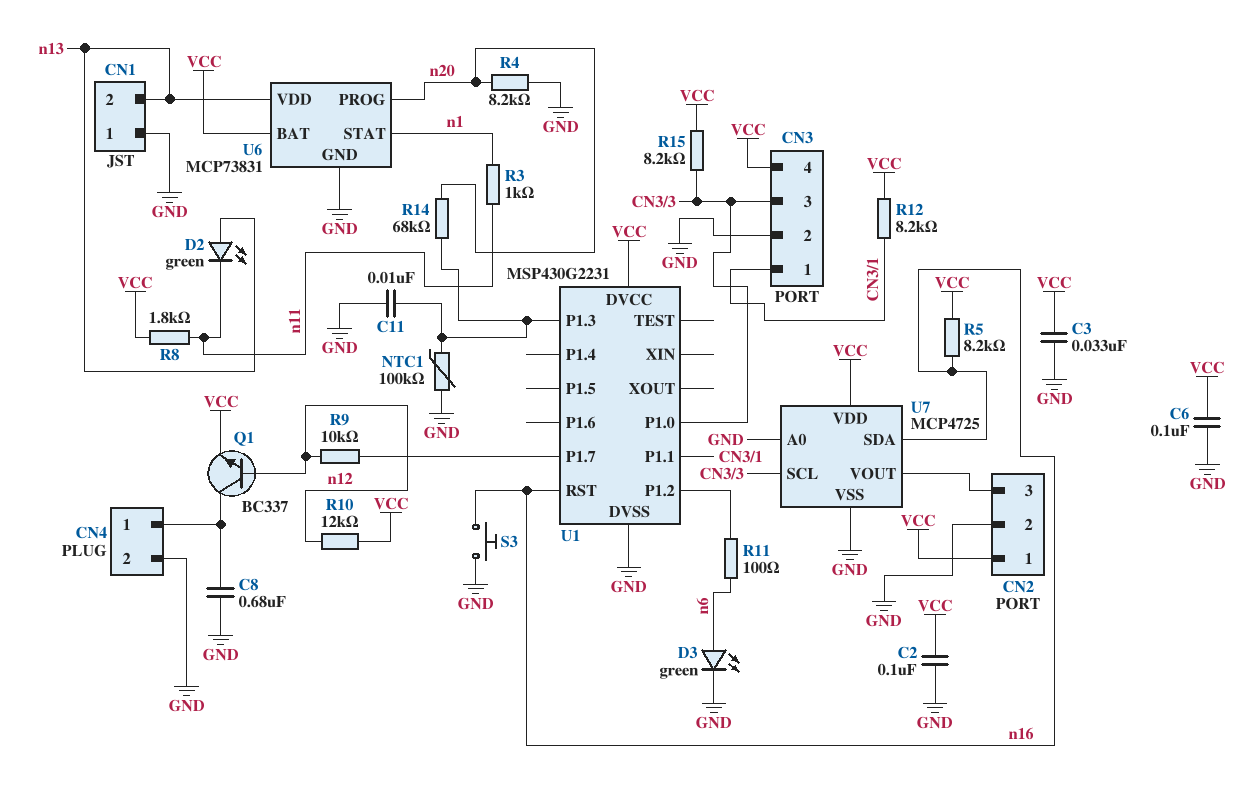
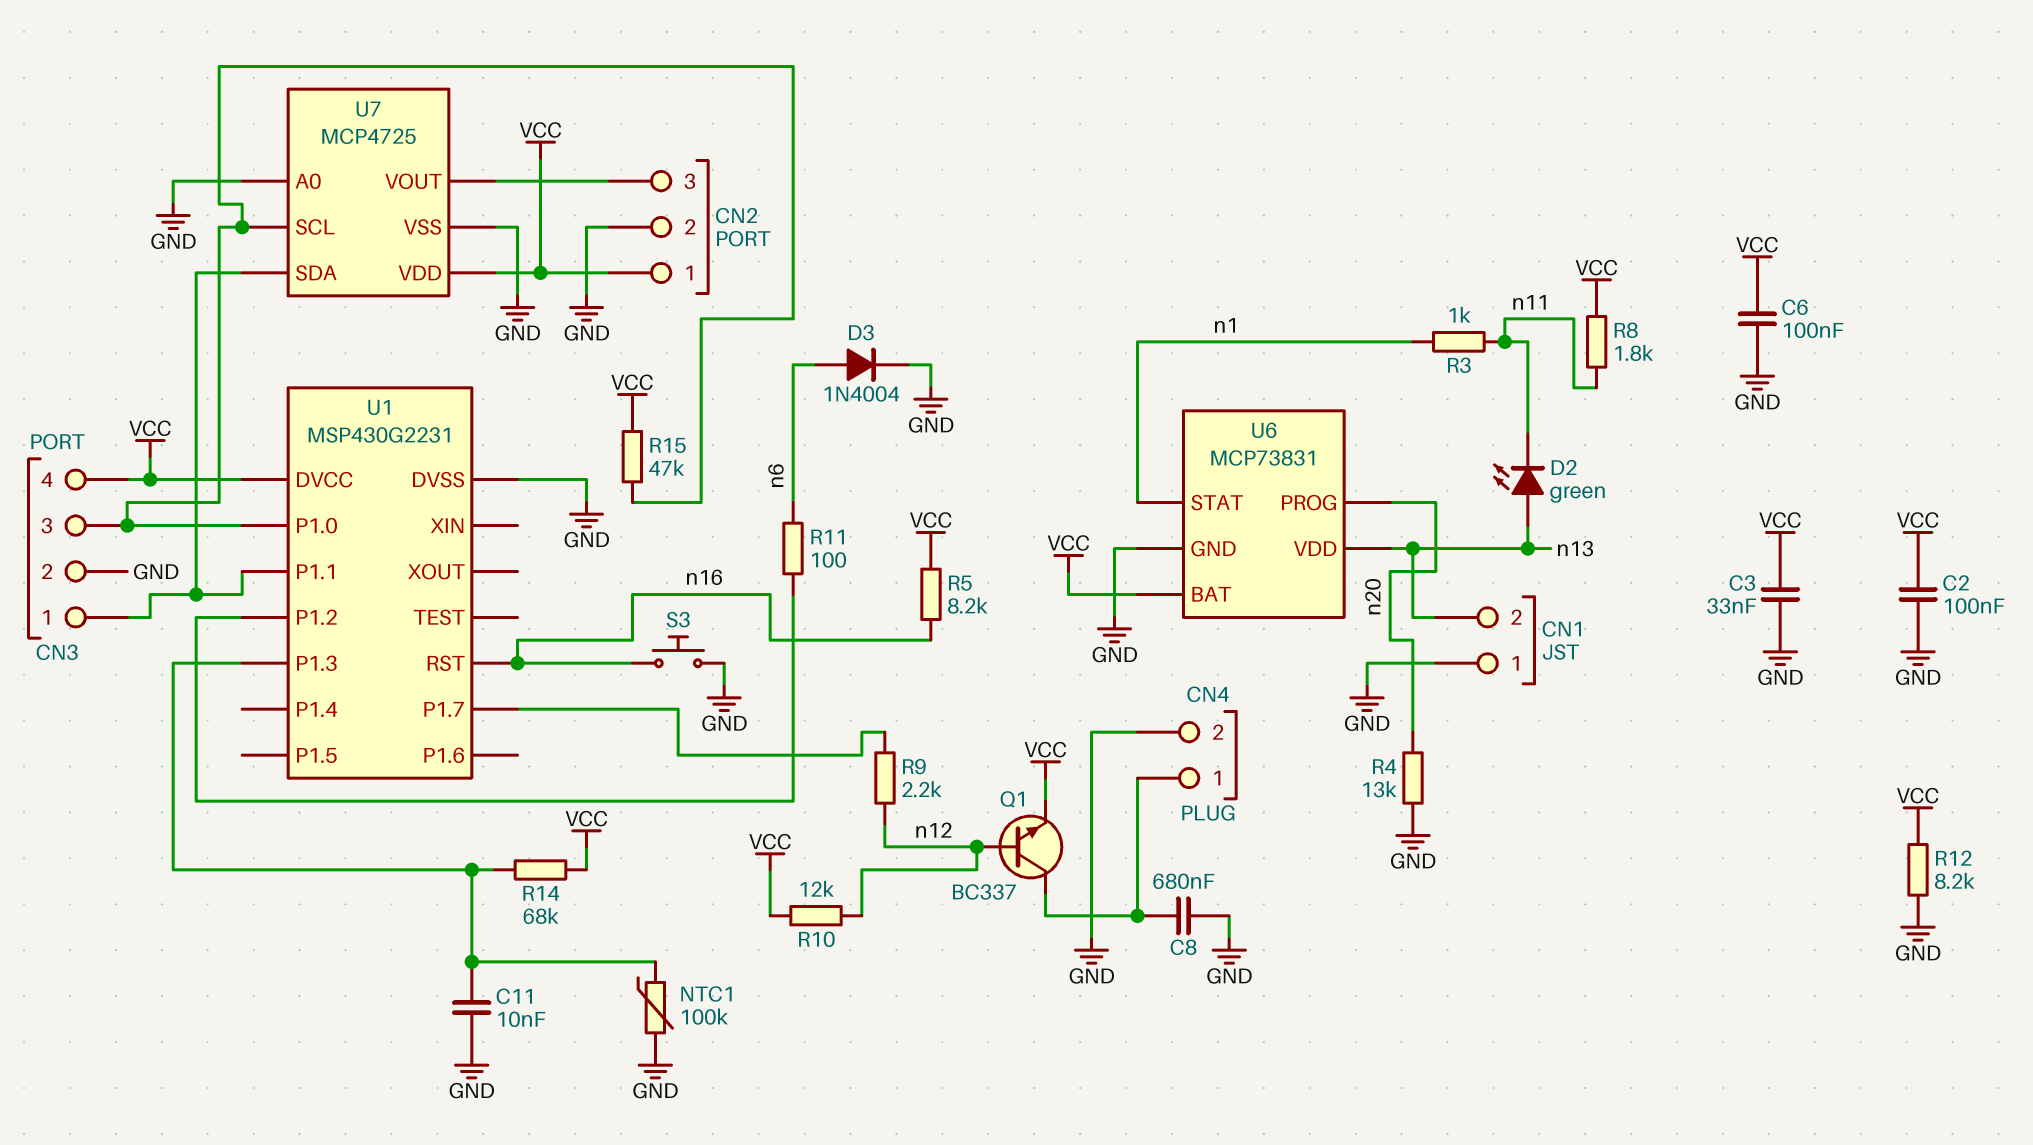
D3: LED green (A n6, K GND) -> diode 1N4004 (A n6, K GND)
R4: 8.2k (GND, n20) -> 13k (GND, n20)
R9: 10k (U1/P1.7, n12) -> 2.2k (U1/P1.7, n12)
R12: 8.2k (CN3/1, VCC) -> 8.2k (GND, VCC)
R14: 68k (U1/P1.3, n20) -> 68k (U1/P1.3, VCC)
R15: 8.2k (CN3/3, VCC) -> 47k (CN3/3, VCC)
U7 pin SDA: n16 -> CN3/1

